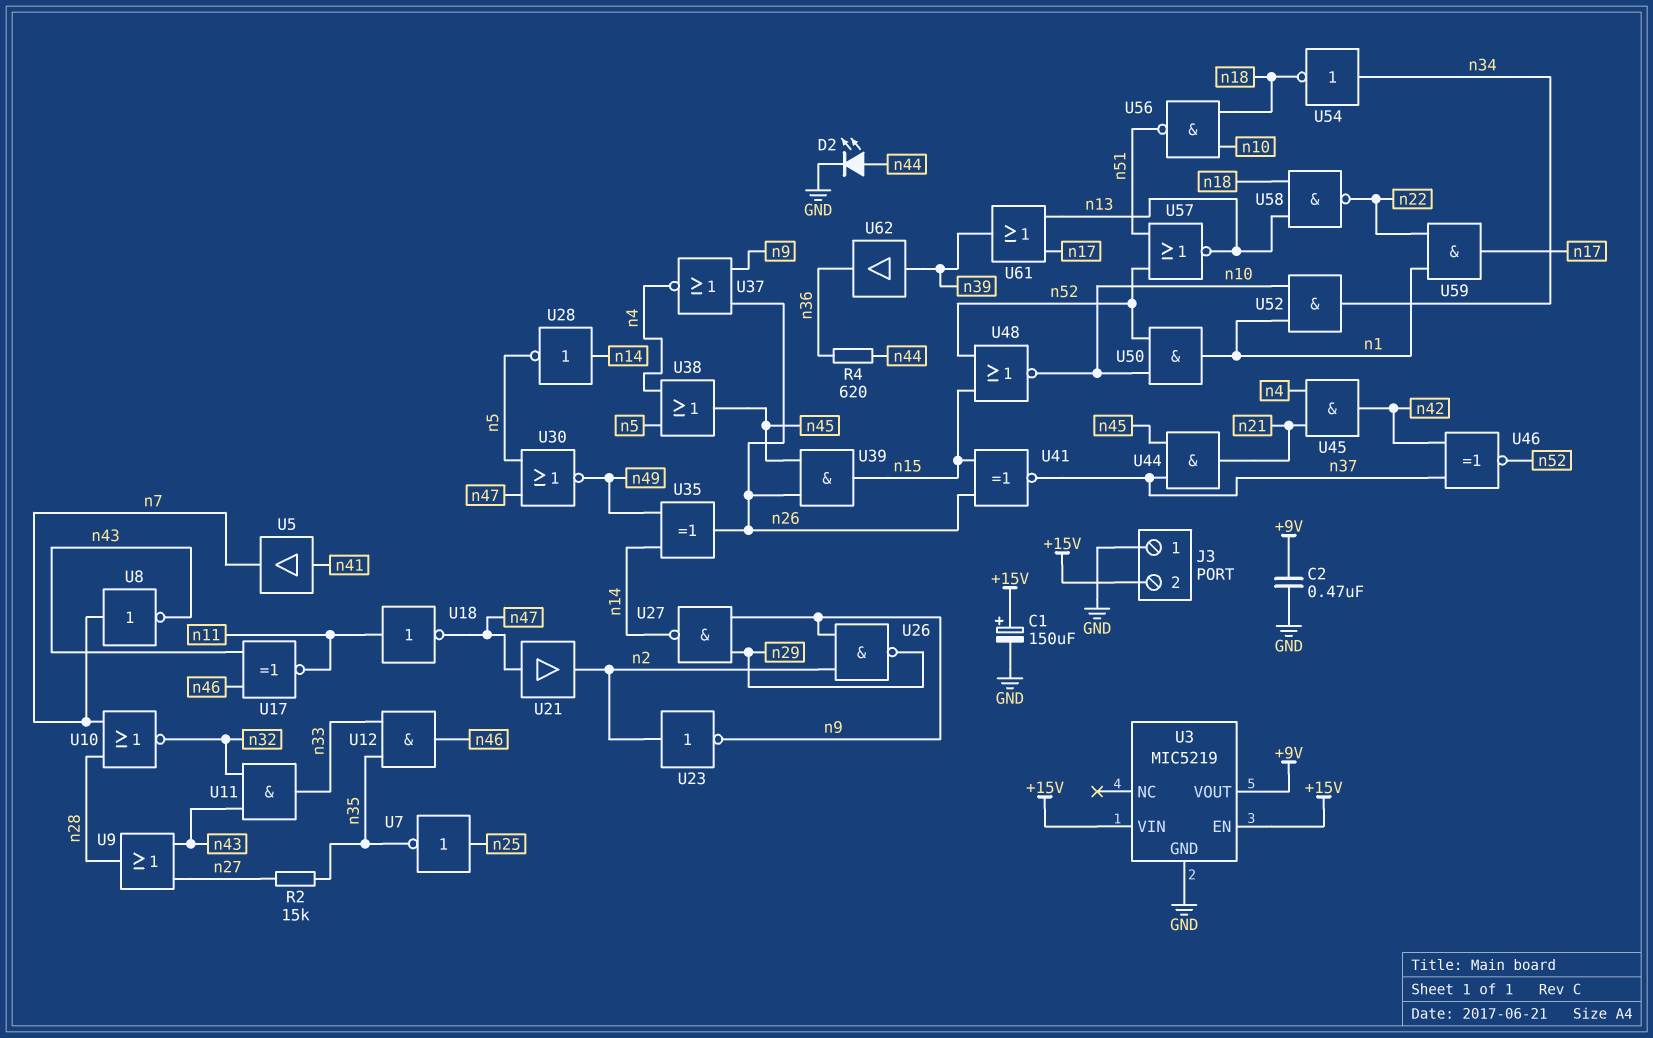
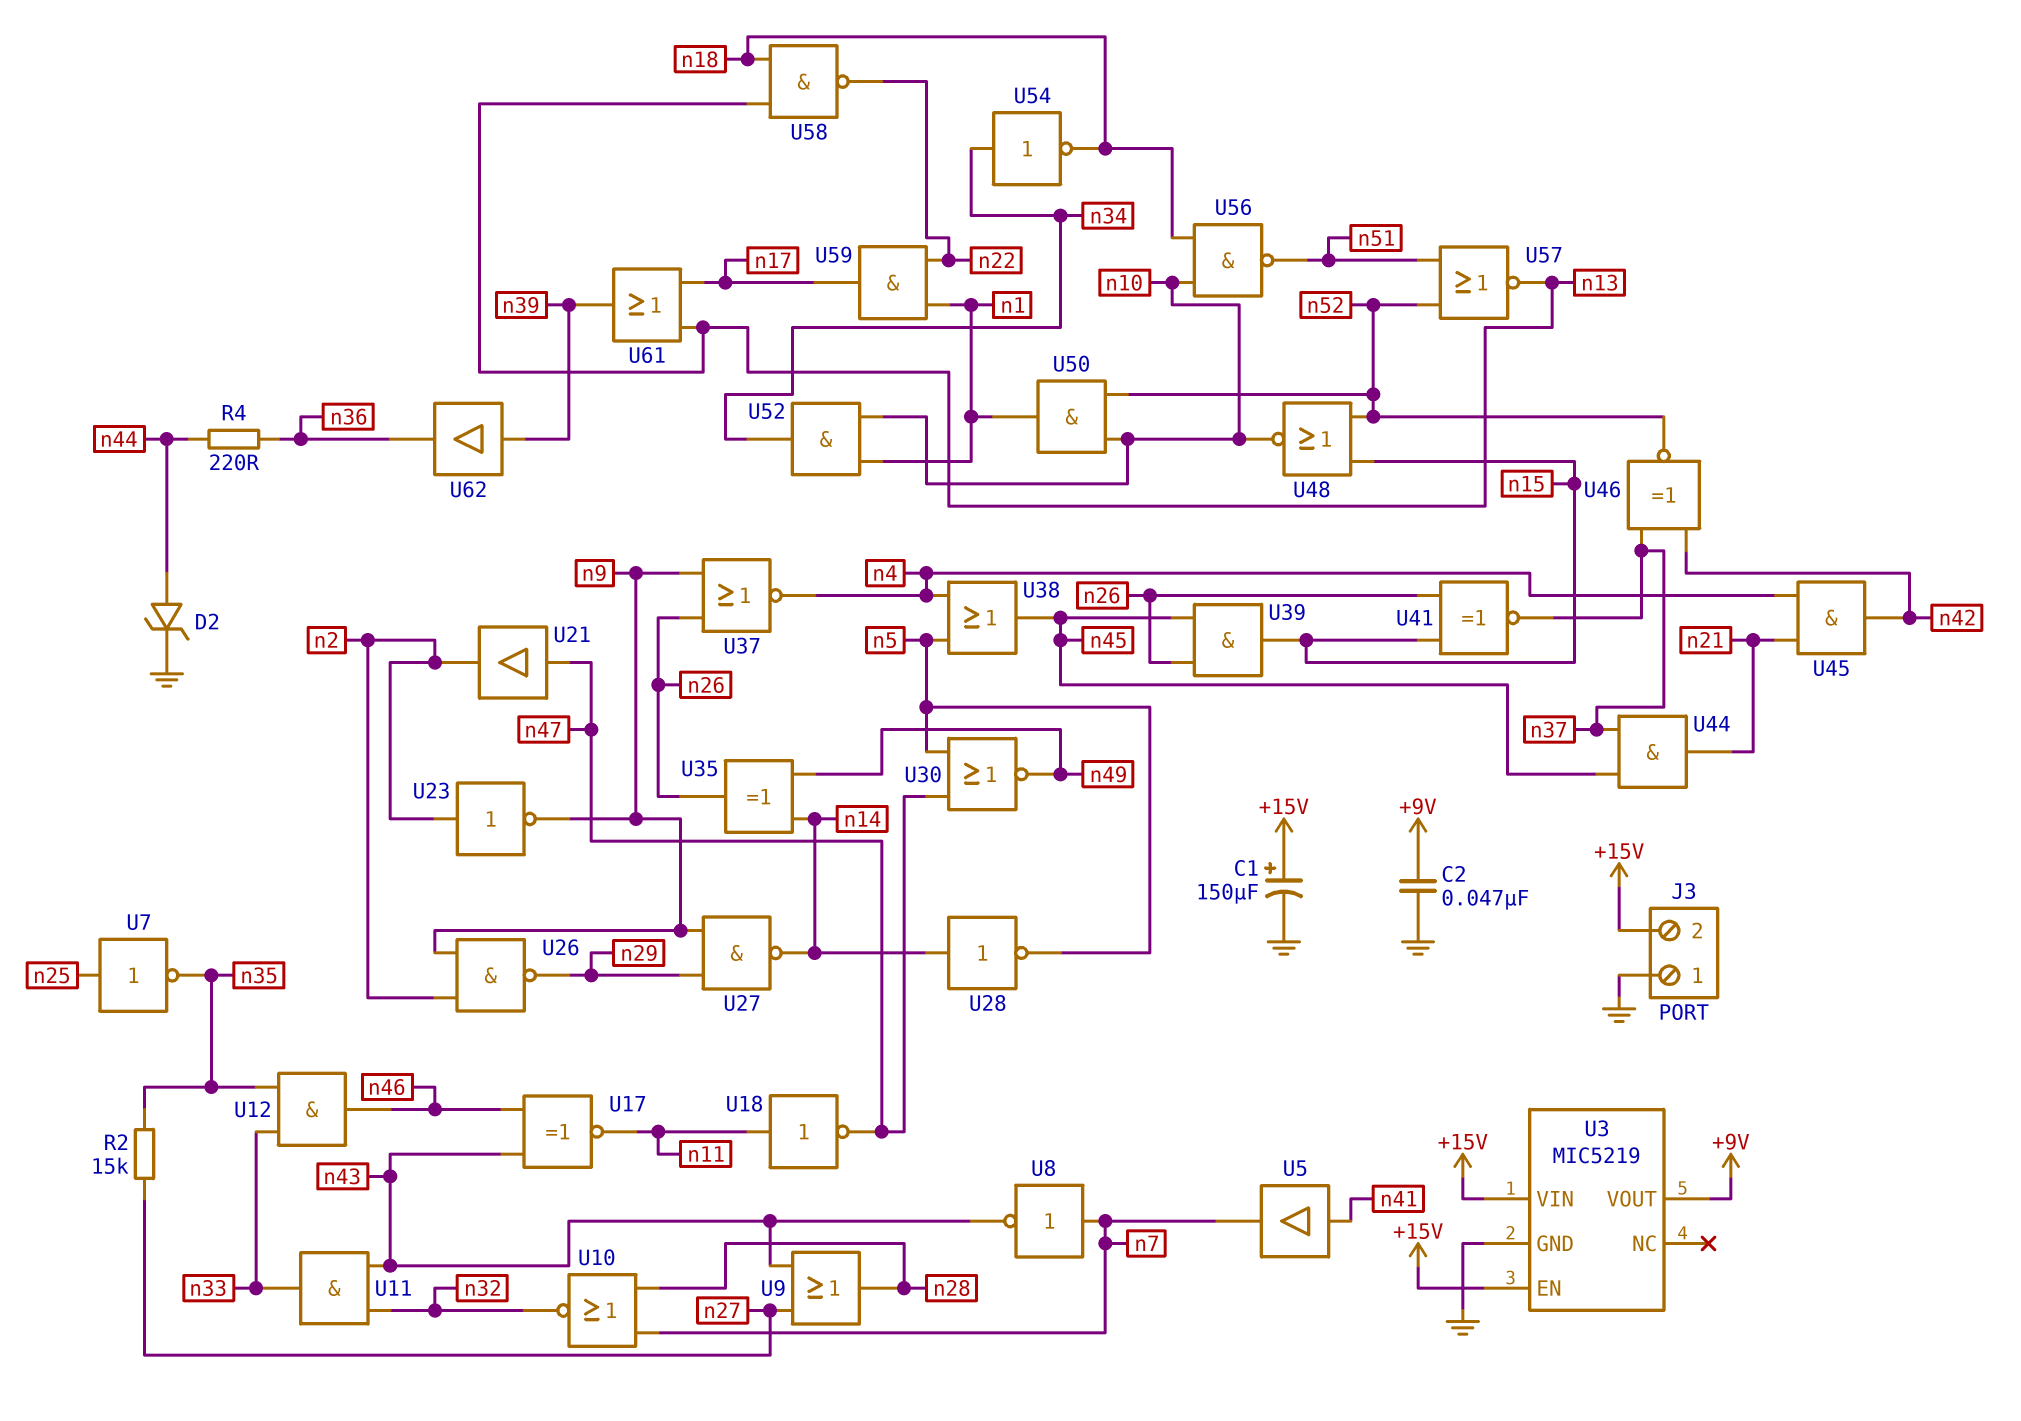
C2: 470nF (+9V, GND) -> 47nF (+9V, GND)
D2: LED (A n44, K GND) -> zener (A n44, K GND)
R4: 620 (n36, n44) -> 220 (n36, n44)

